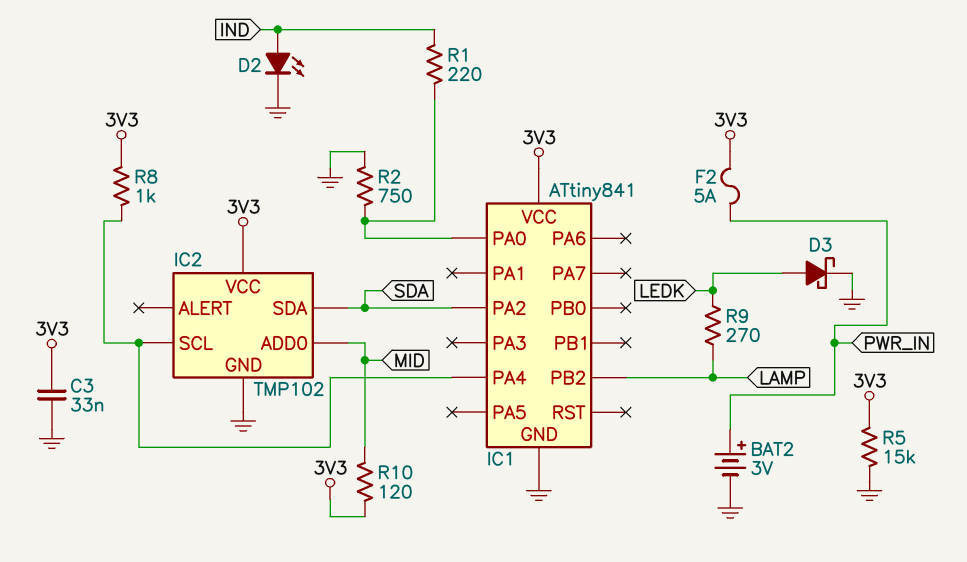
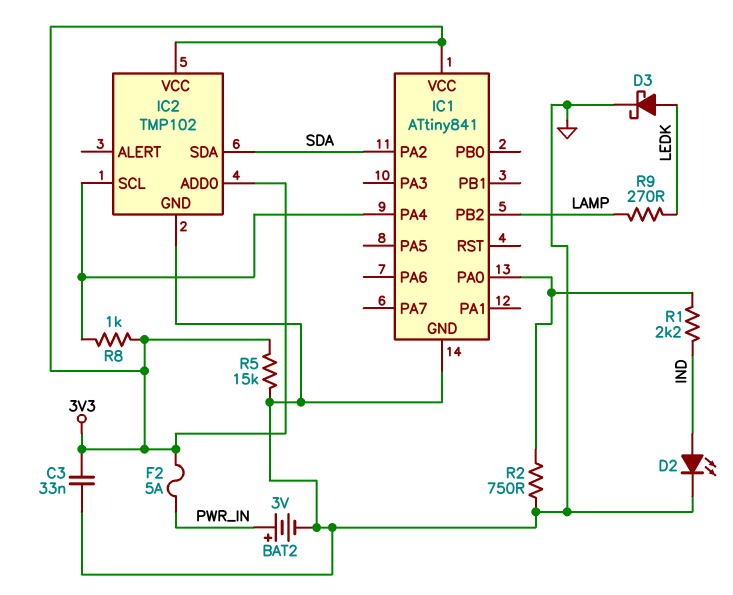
IC2 pin ADD0: MID -> 3V3
R1: 220 (IC1/PA0, IND) -> 2.2k (IC1/PA0, IND)
R10: 120 (3V3, MID) -> none

